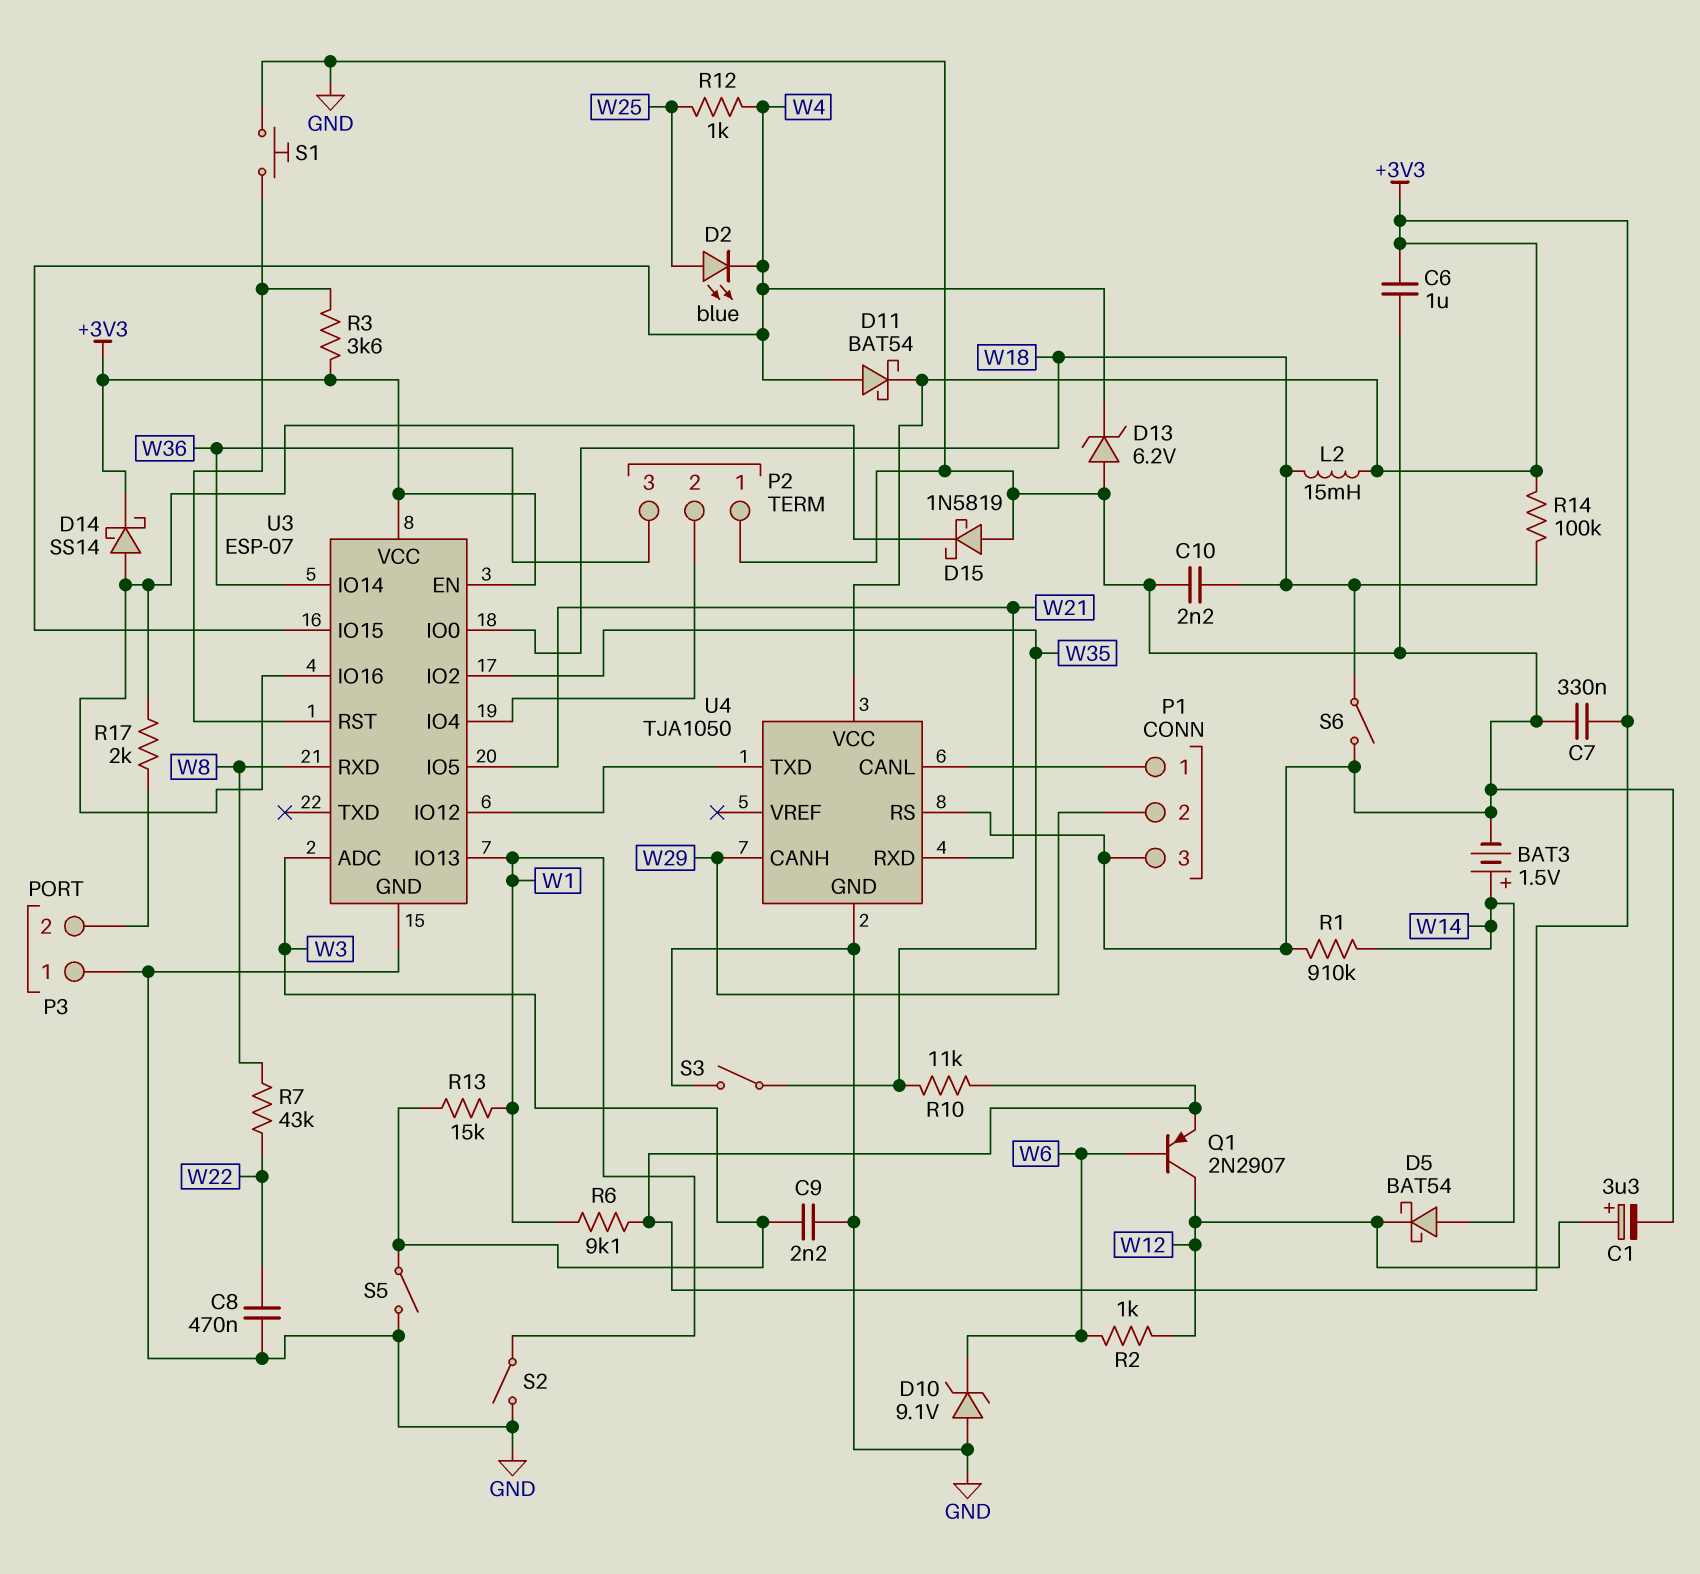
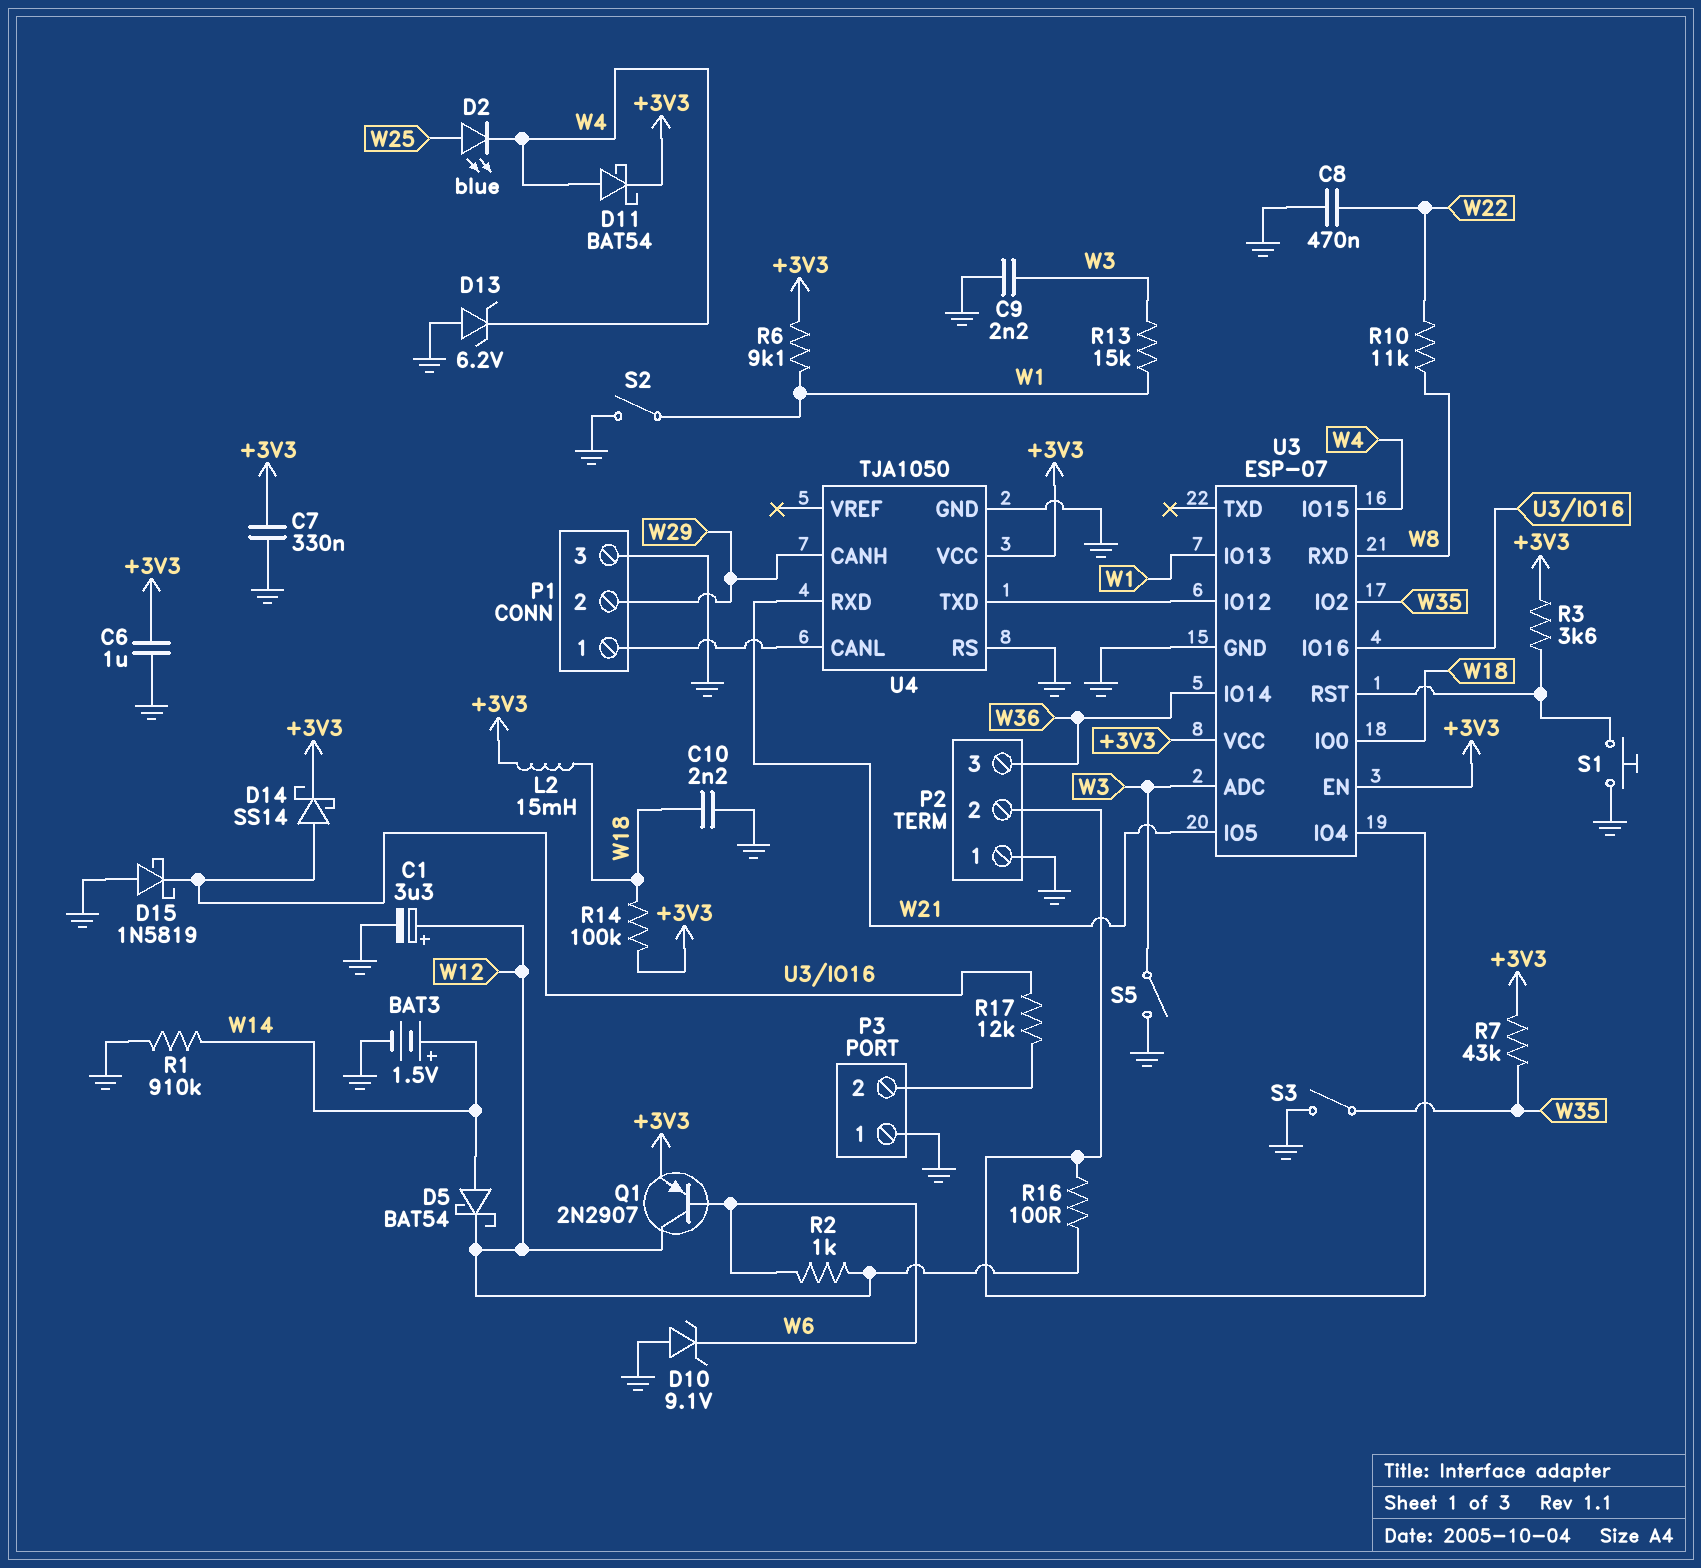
R7: 43k (W8, W22) -> 43k (+3V3, W35)
R10: 11k (+3V3, W35) -> 11k (W8, W22)
R12: 1k (W4, W25) -> none
R16: none -> 100 (P2/2, W12)
R17: 2k (P3/2, U3/IO16) -> 12k (P3/2, U3/IO16)
S6: switch (GND, W18) -> none

